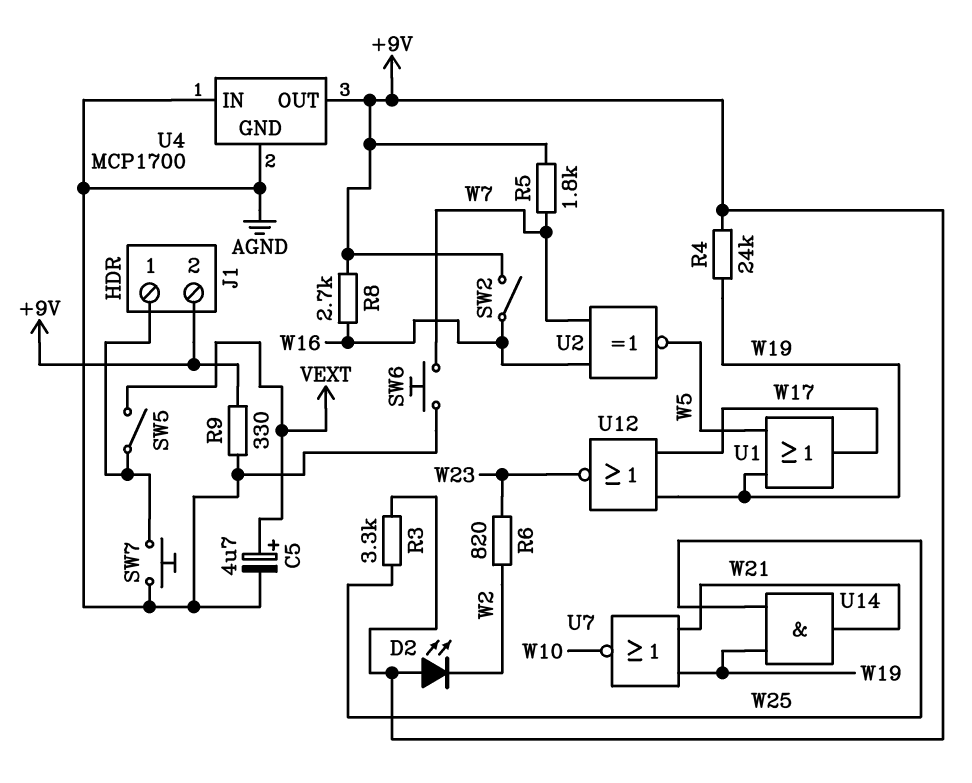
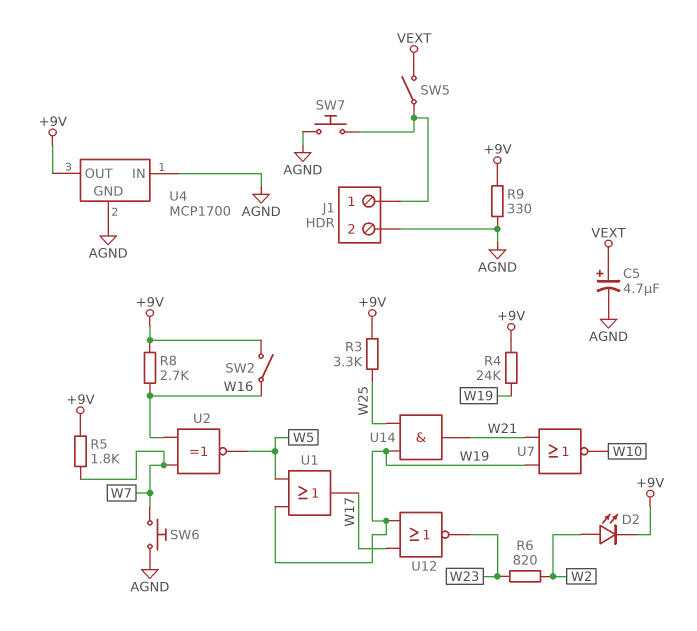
D2: LED (A +9V, K W2) -> LED (A W2, K +9V)
J1 pin 2: +9V -> AGND

